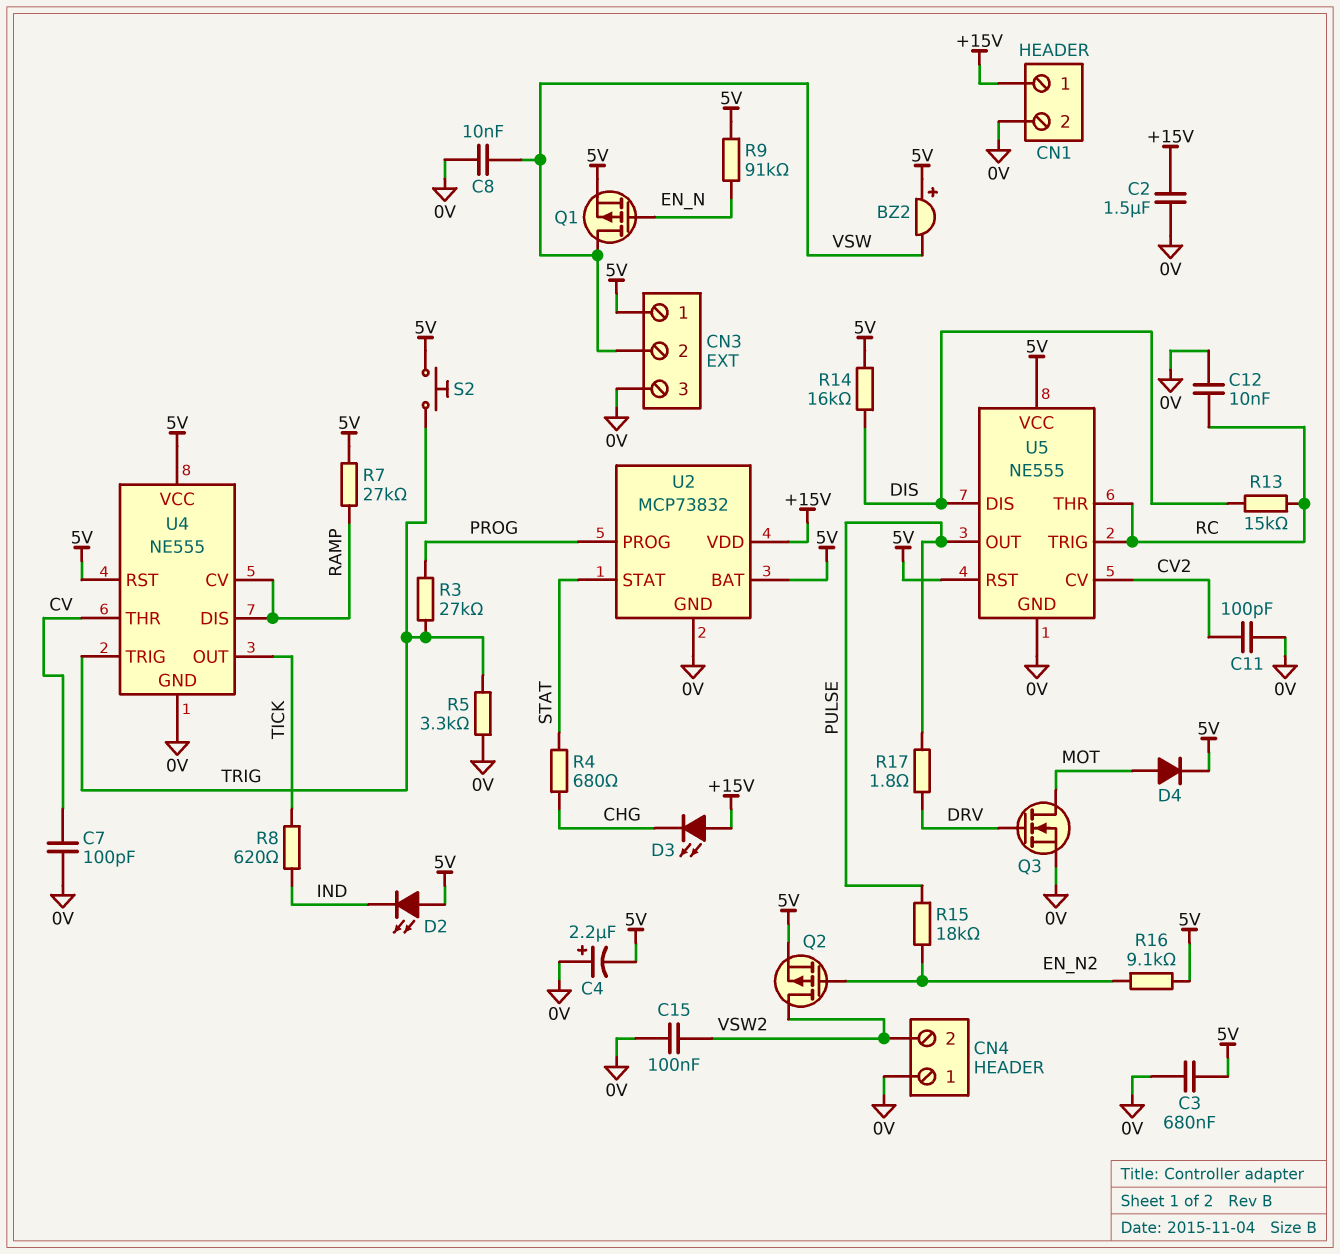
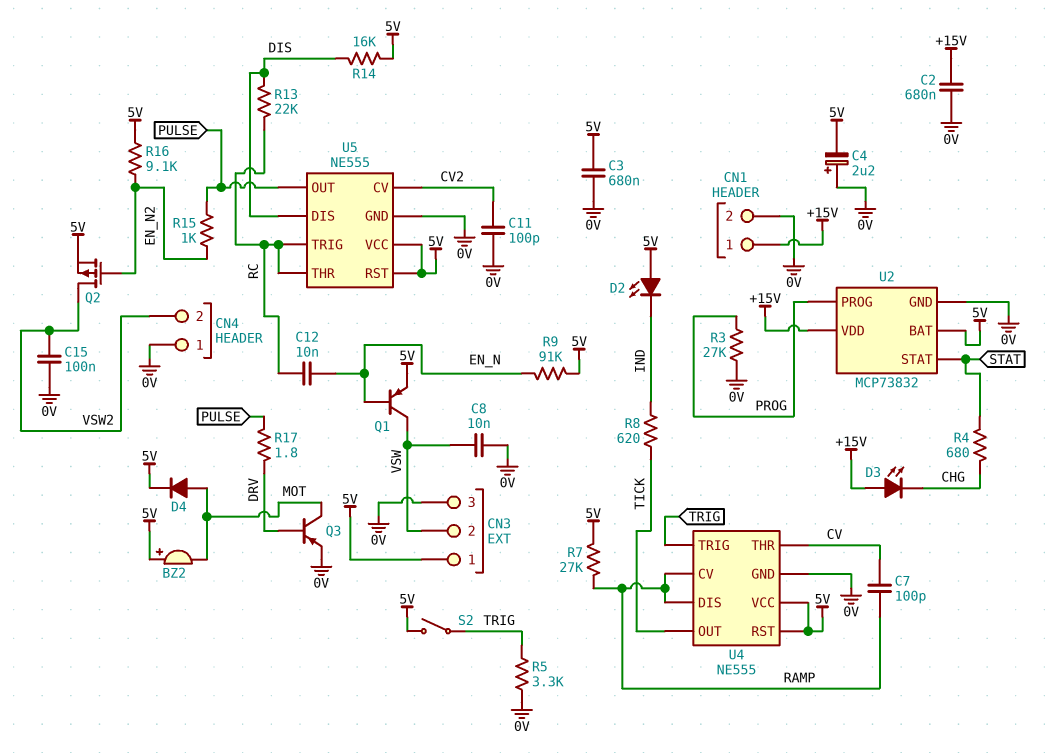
BZ2: buzzer (plus 5V, minus VSW) -> buzzer (plus 5V, minus MOT)
C2: 1.5uF (+15V, 0V) -> 680nF (+15V, 0V)
C7: 100pF (0V, CV) -> 100pF (CV, RAMP)
C12: 10nF (0V, RC) -> 10nF (EN_N, RC)
Q1: PMOS (G EN_N, D VSW, S 5V) -> PNP (B EN_N, C VSW, E 5V)
Q3: NMOS (G DRV, D MOT, S 0V) -> PNP (B DRV, C MOT, E 0V)
R3: 27k (PROG, TRIG) -> 27k (0V, PROG)
R13: 15k (DIS, RC) -> 22k (DIS, RC)
R15: 18k (EN_N2, PULSE) -> 1k (EN_N2, PULSE)
S2: button (5V, TRIG) -> switch (5V, TRIG)

